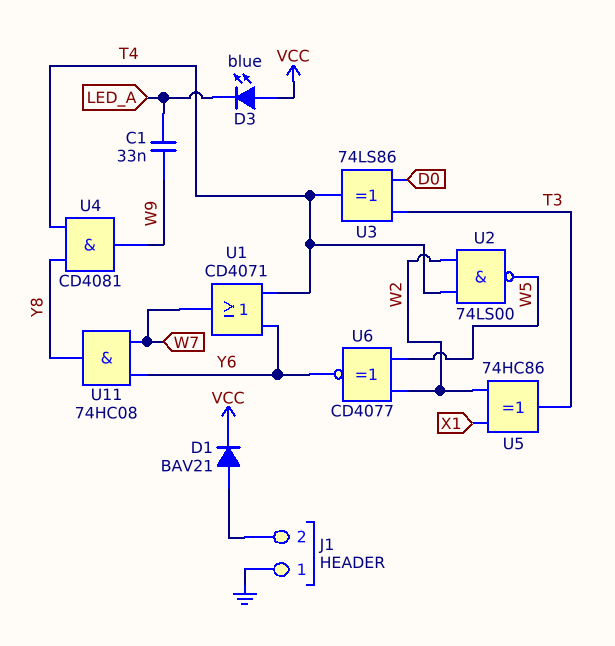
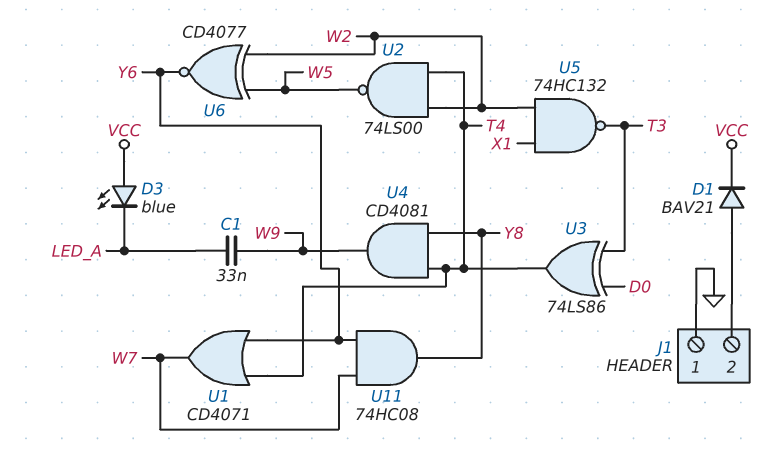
U5: XOR 74HC86 (in W2, in X1, out T3) -> NAND 74HC132 (in W2, in X1, out T3)

